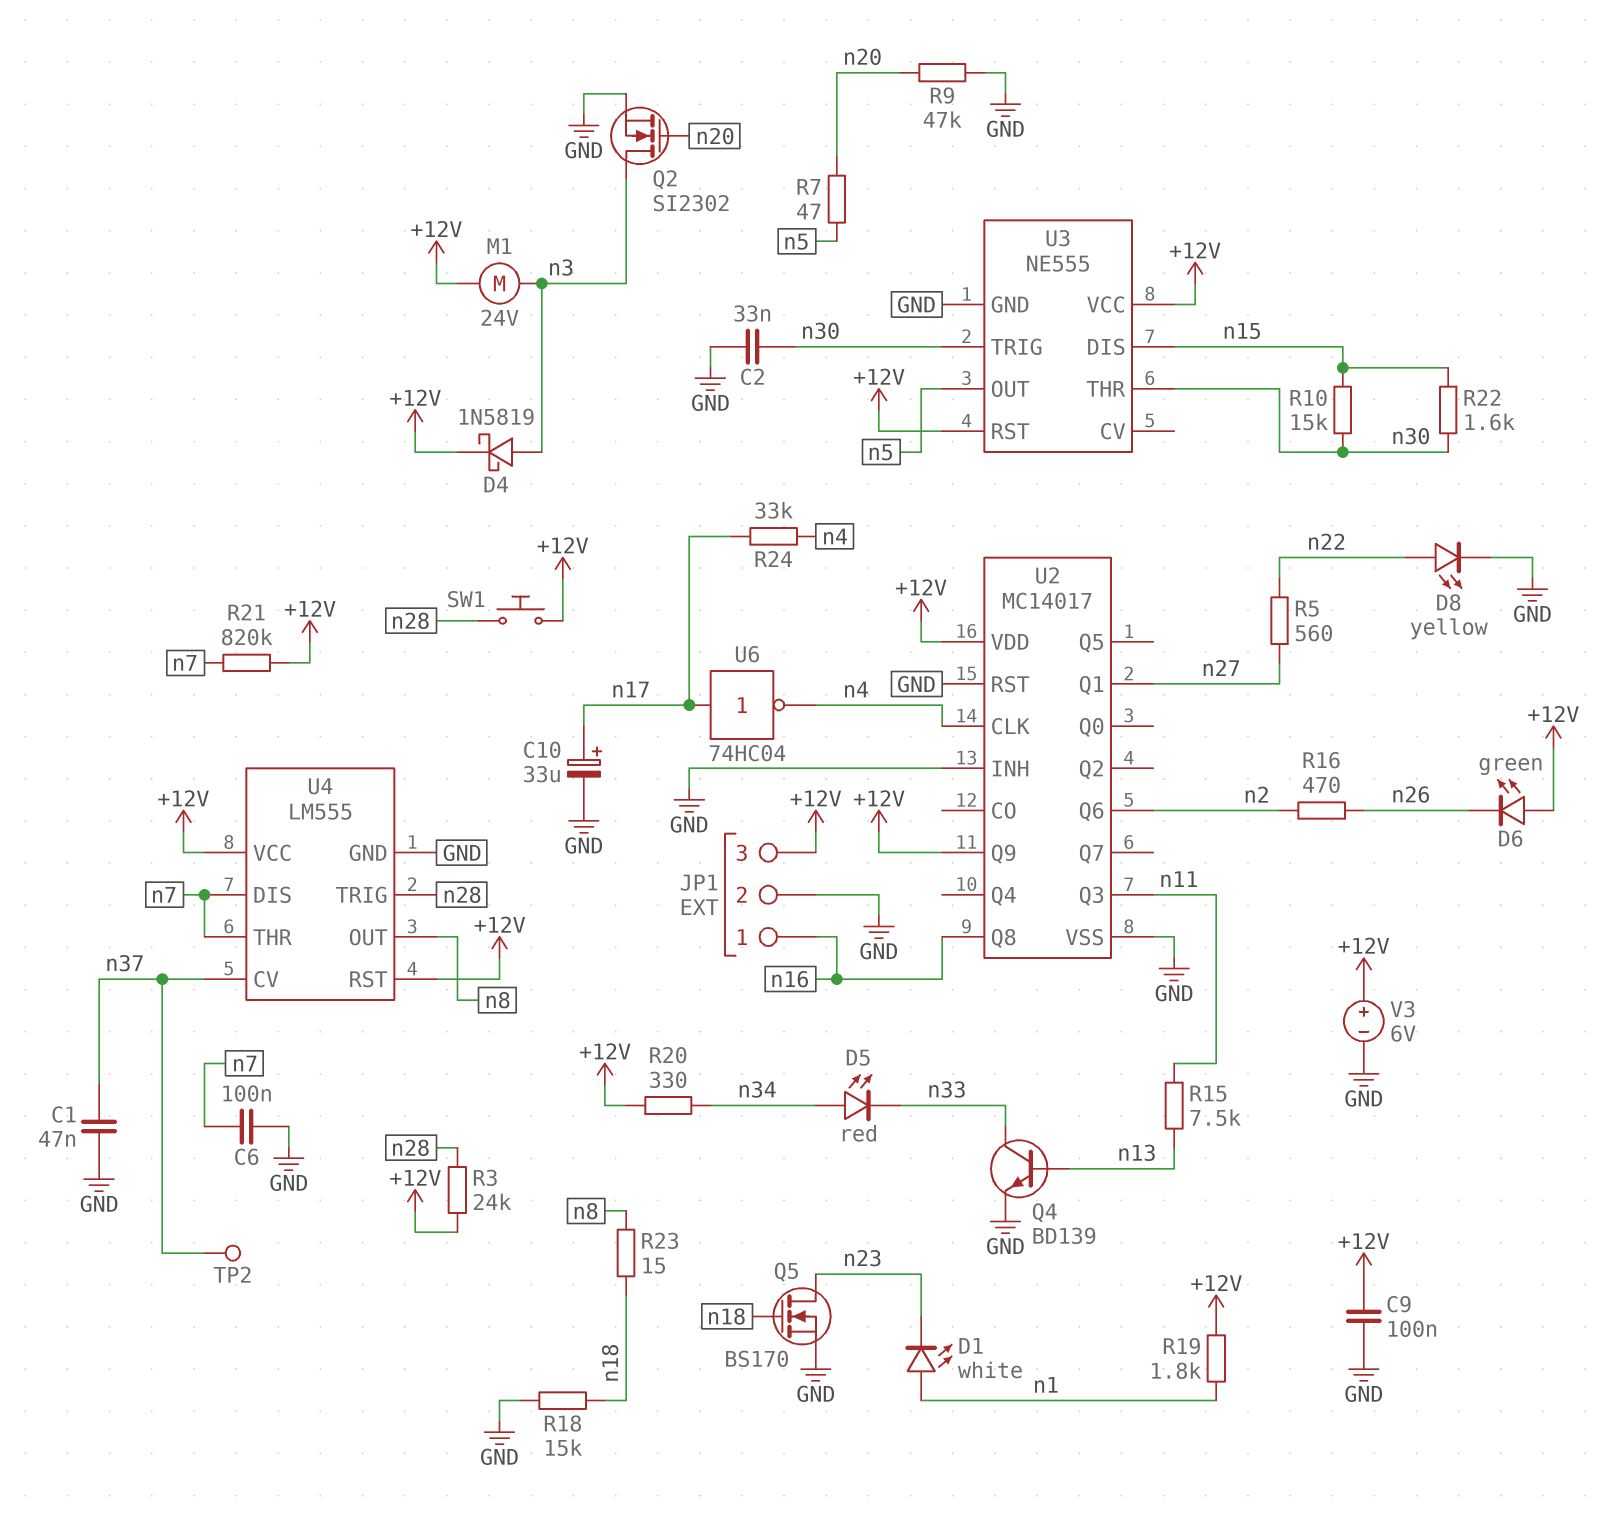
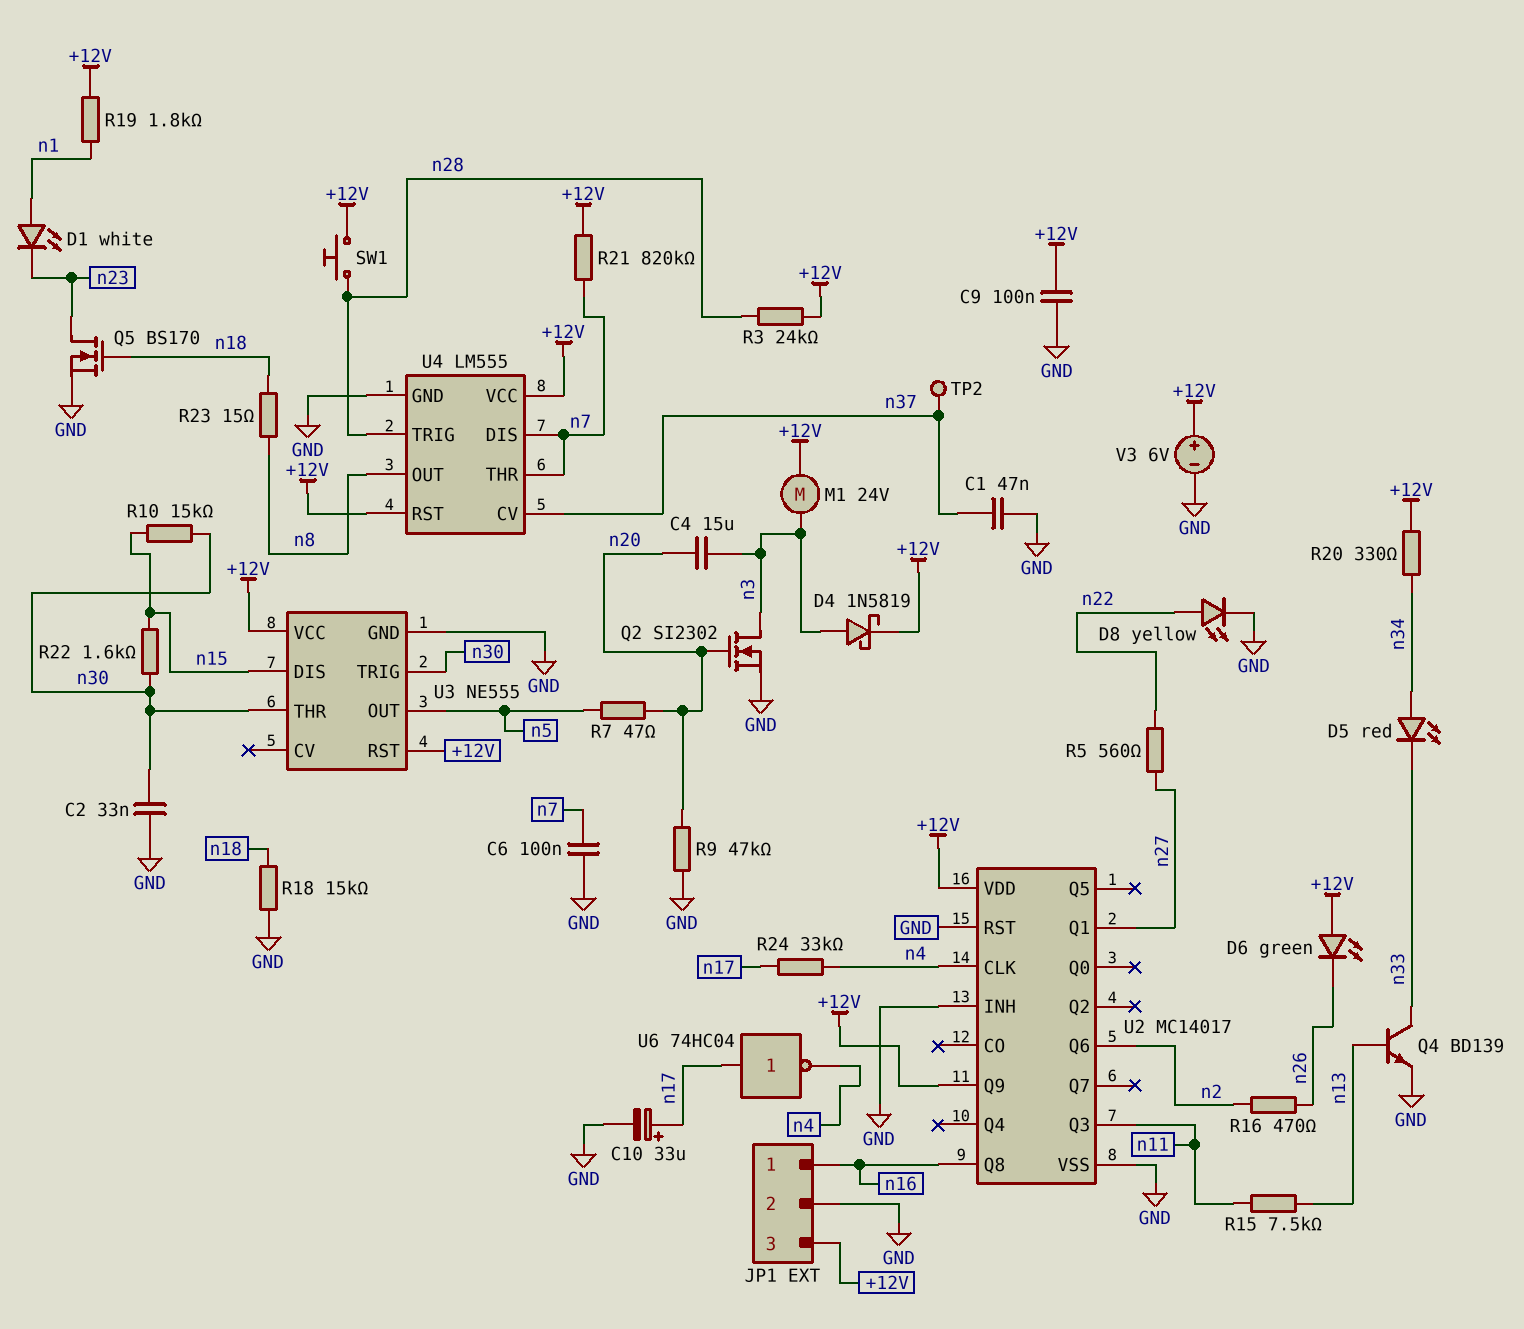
C4: none -> 15uF (n3, n20)

